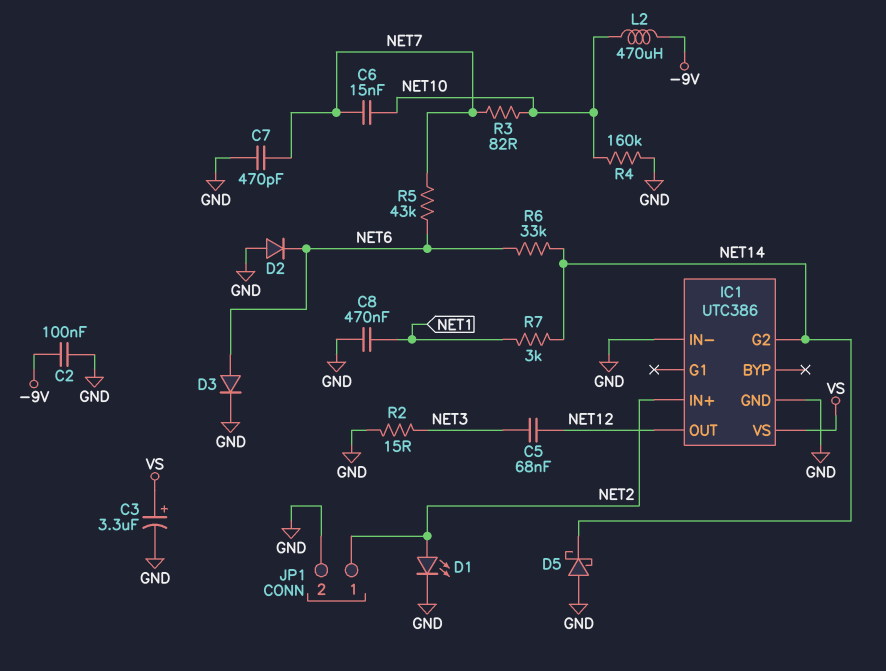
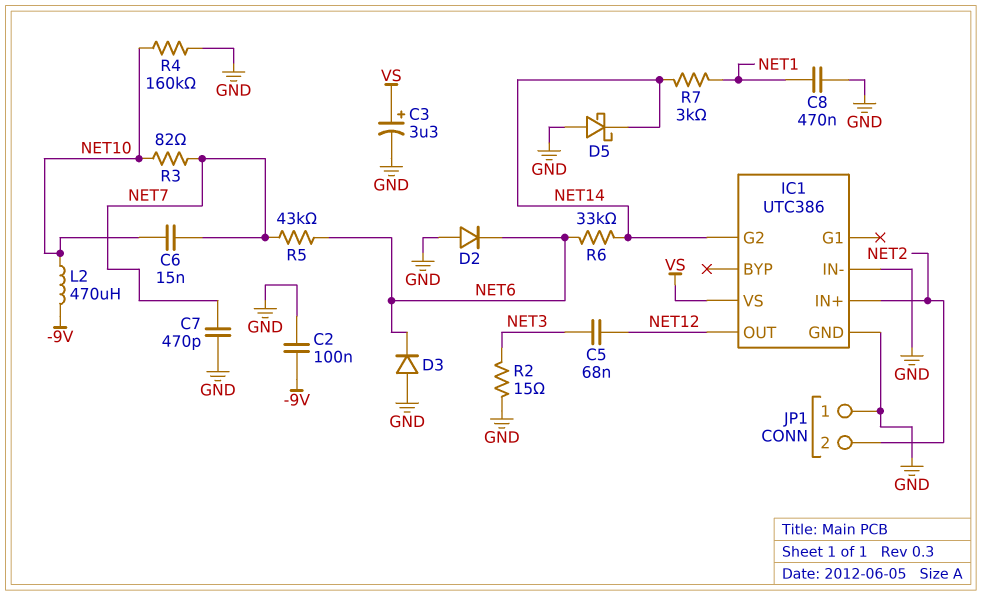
D1: LED (A NET2, K GND) -> none
D3: diode (A NET6, K GND) -> diode (A GND, K NET6)
JP1 pin 1: NET2 -> GND
JP1 pin 2: GND -> NET2

